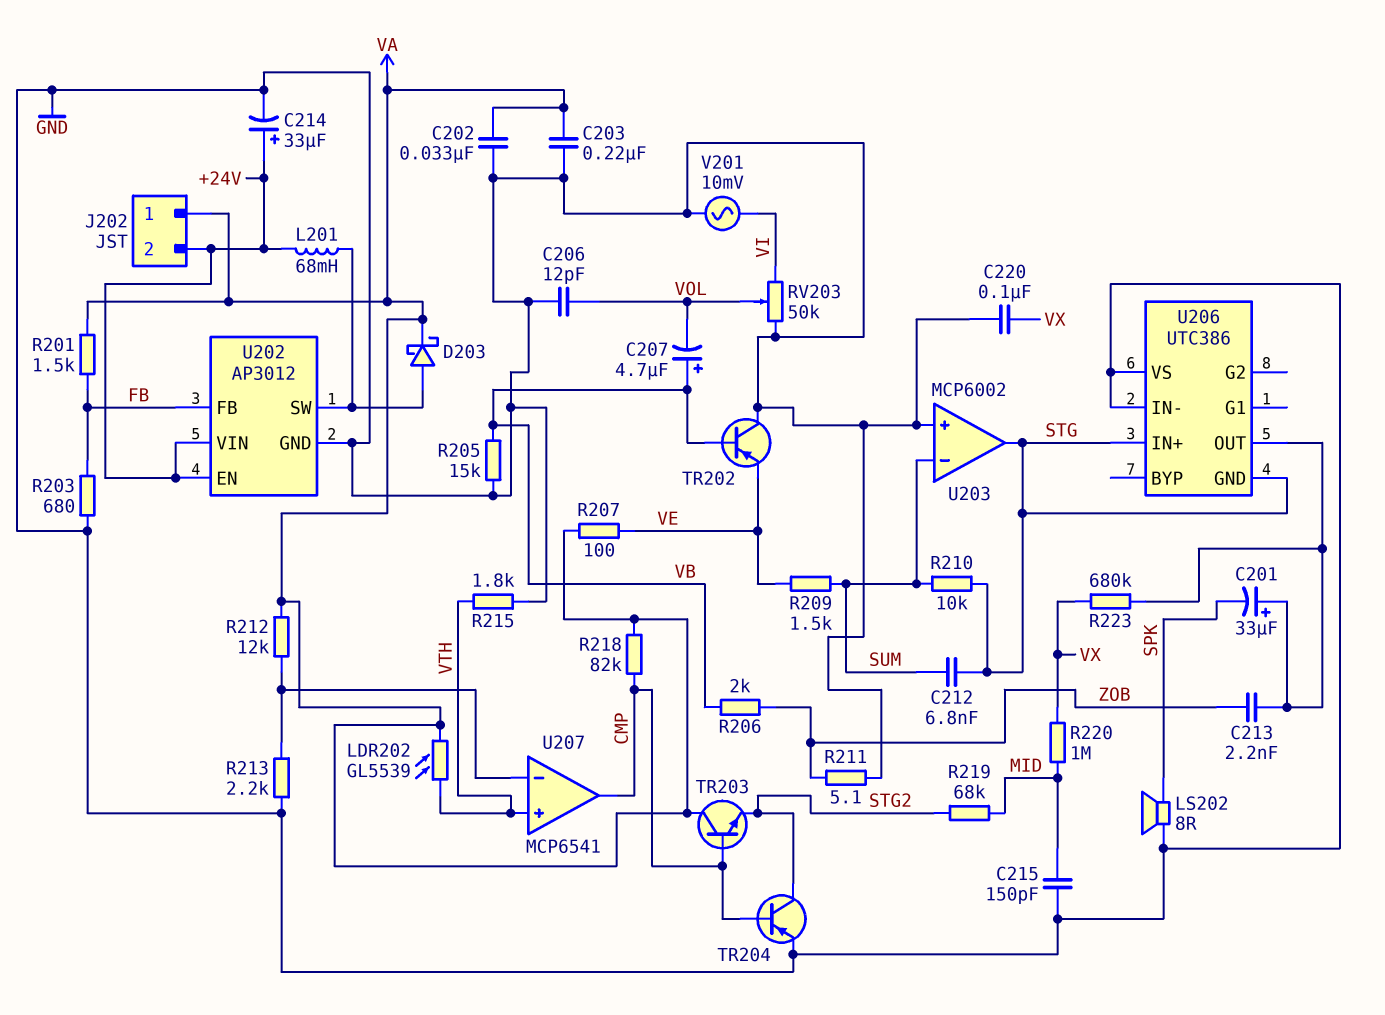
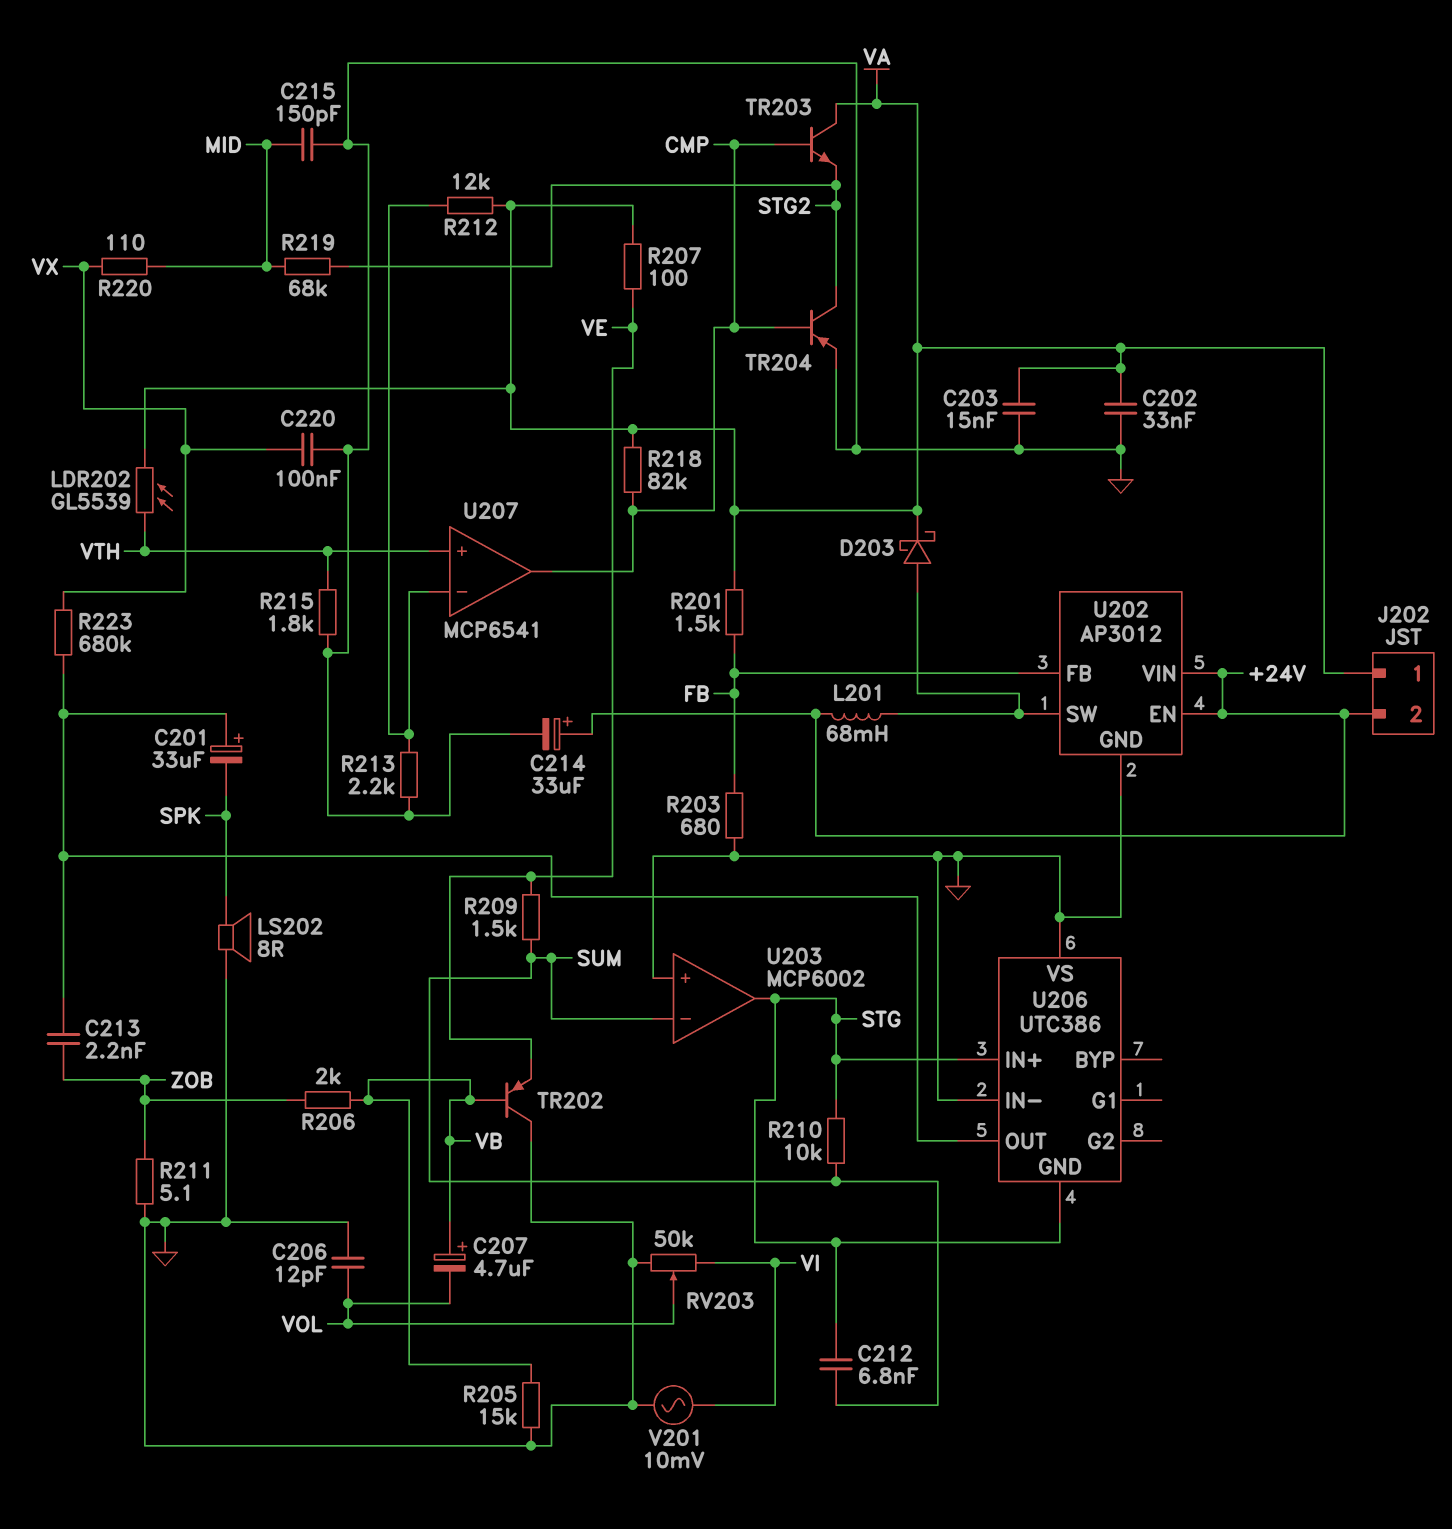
C203: 220nF (GND, VA) -> 15nF (GND, VA)
R220: 1M (MID, VX) -> 110 (MID, VX)

